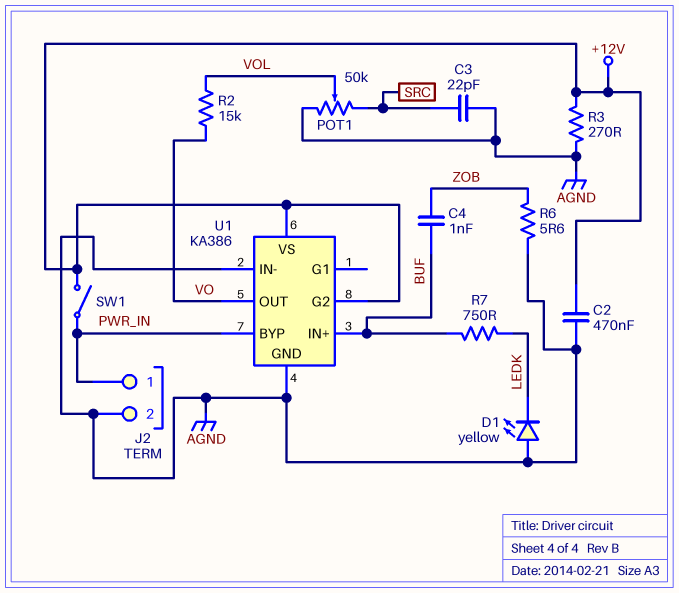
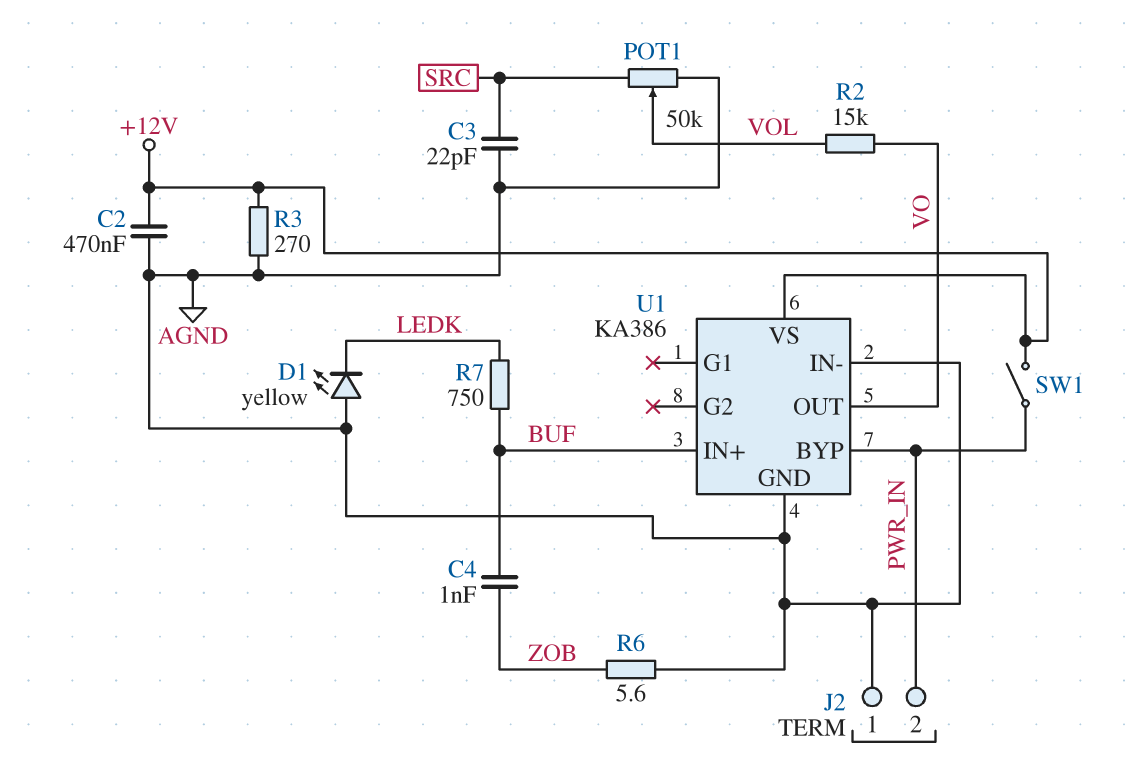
J2 pin 1: PWR_IN -> AGND
J2 pin 2: AGND -> PWR_IN
U1 pin G2: +12V -> none

